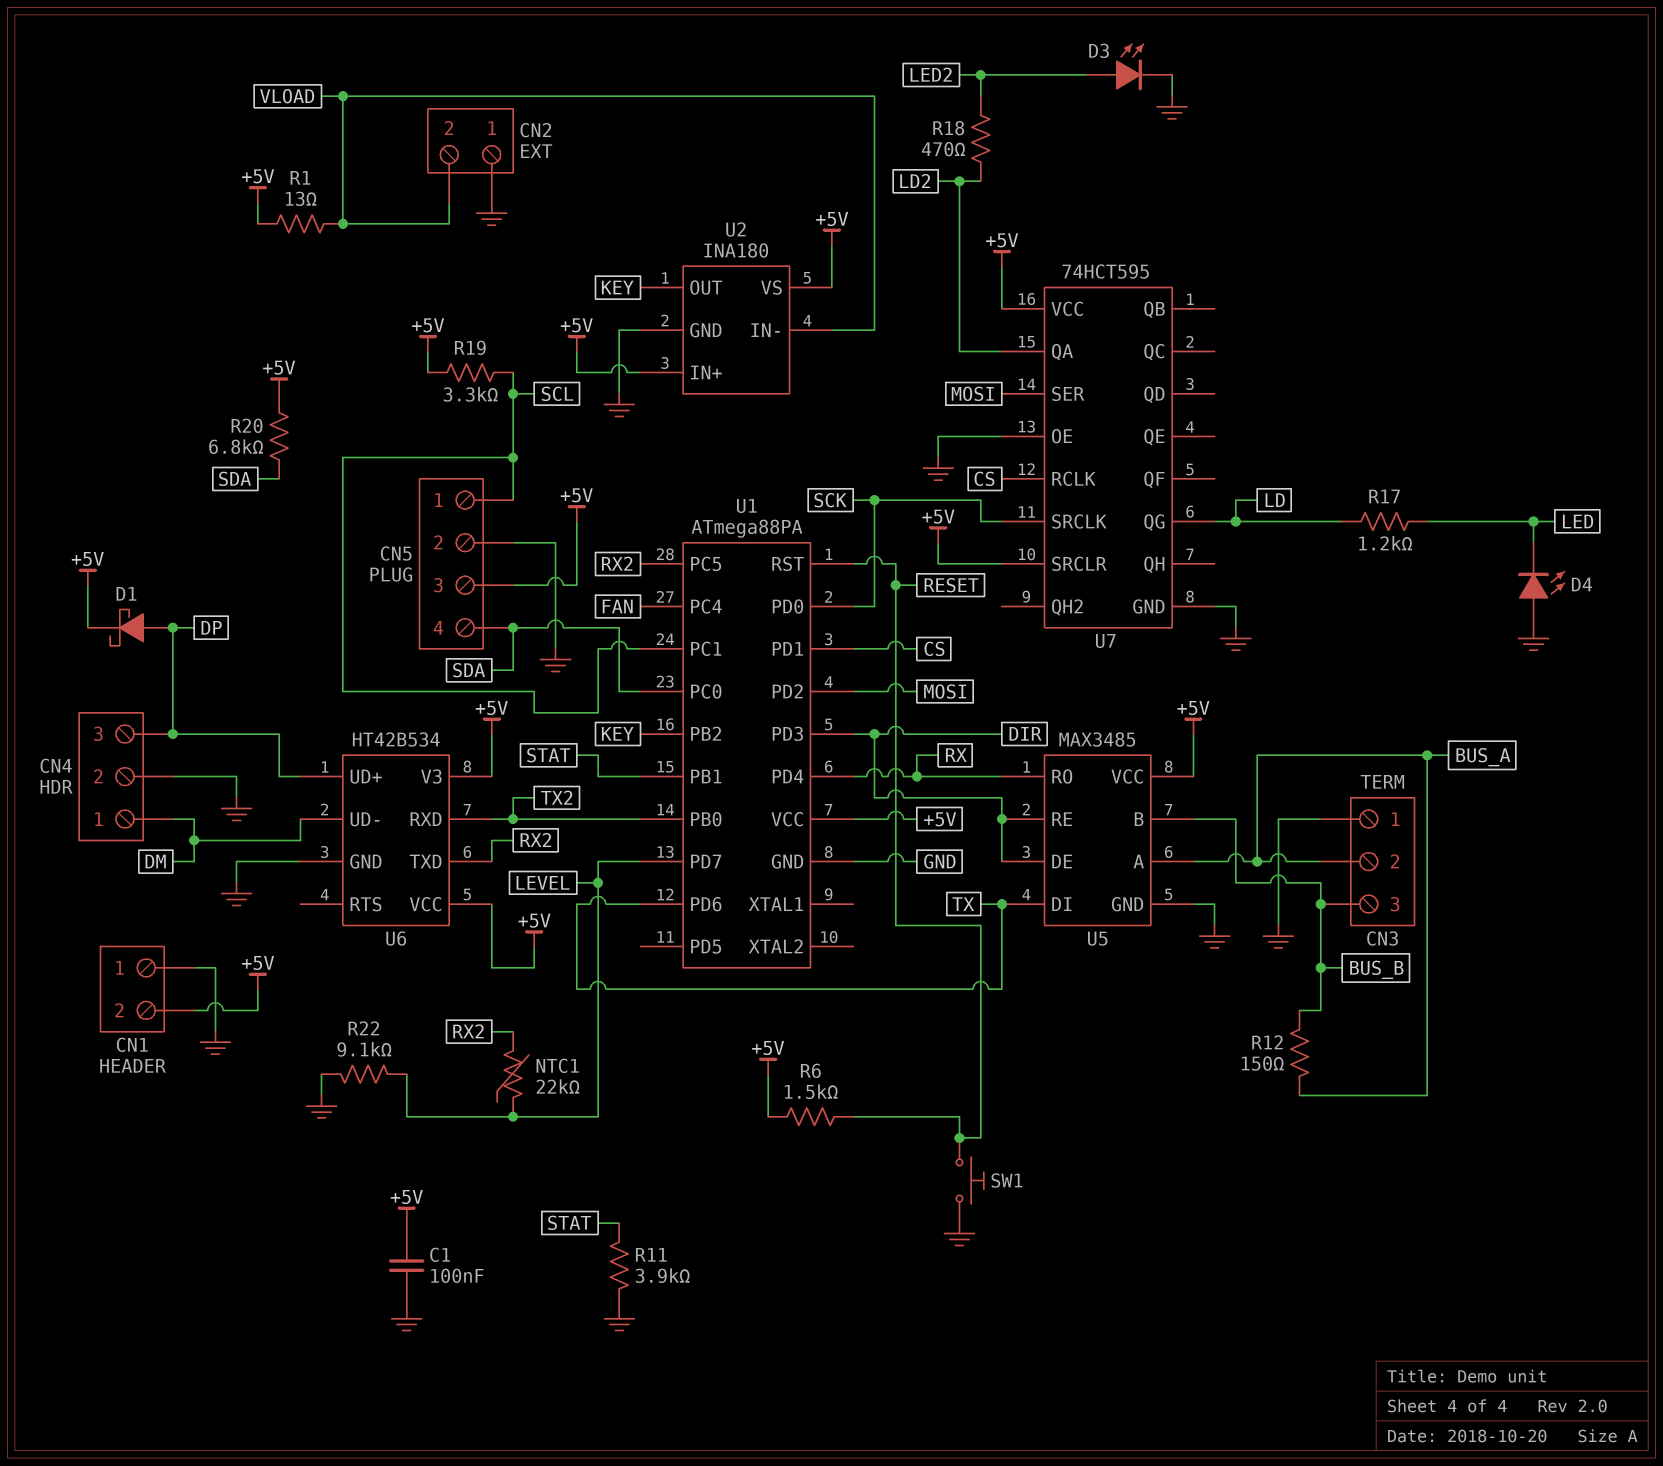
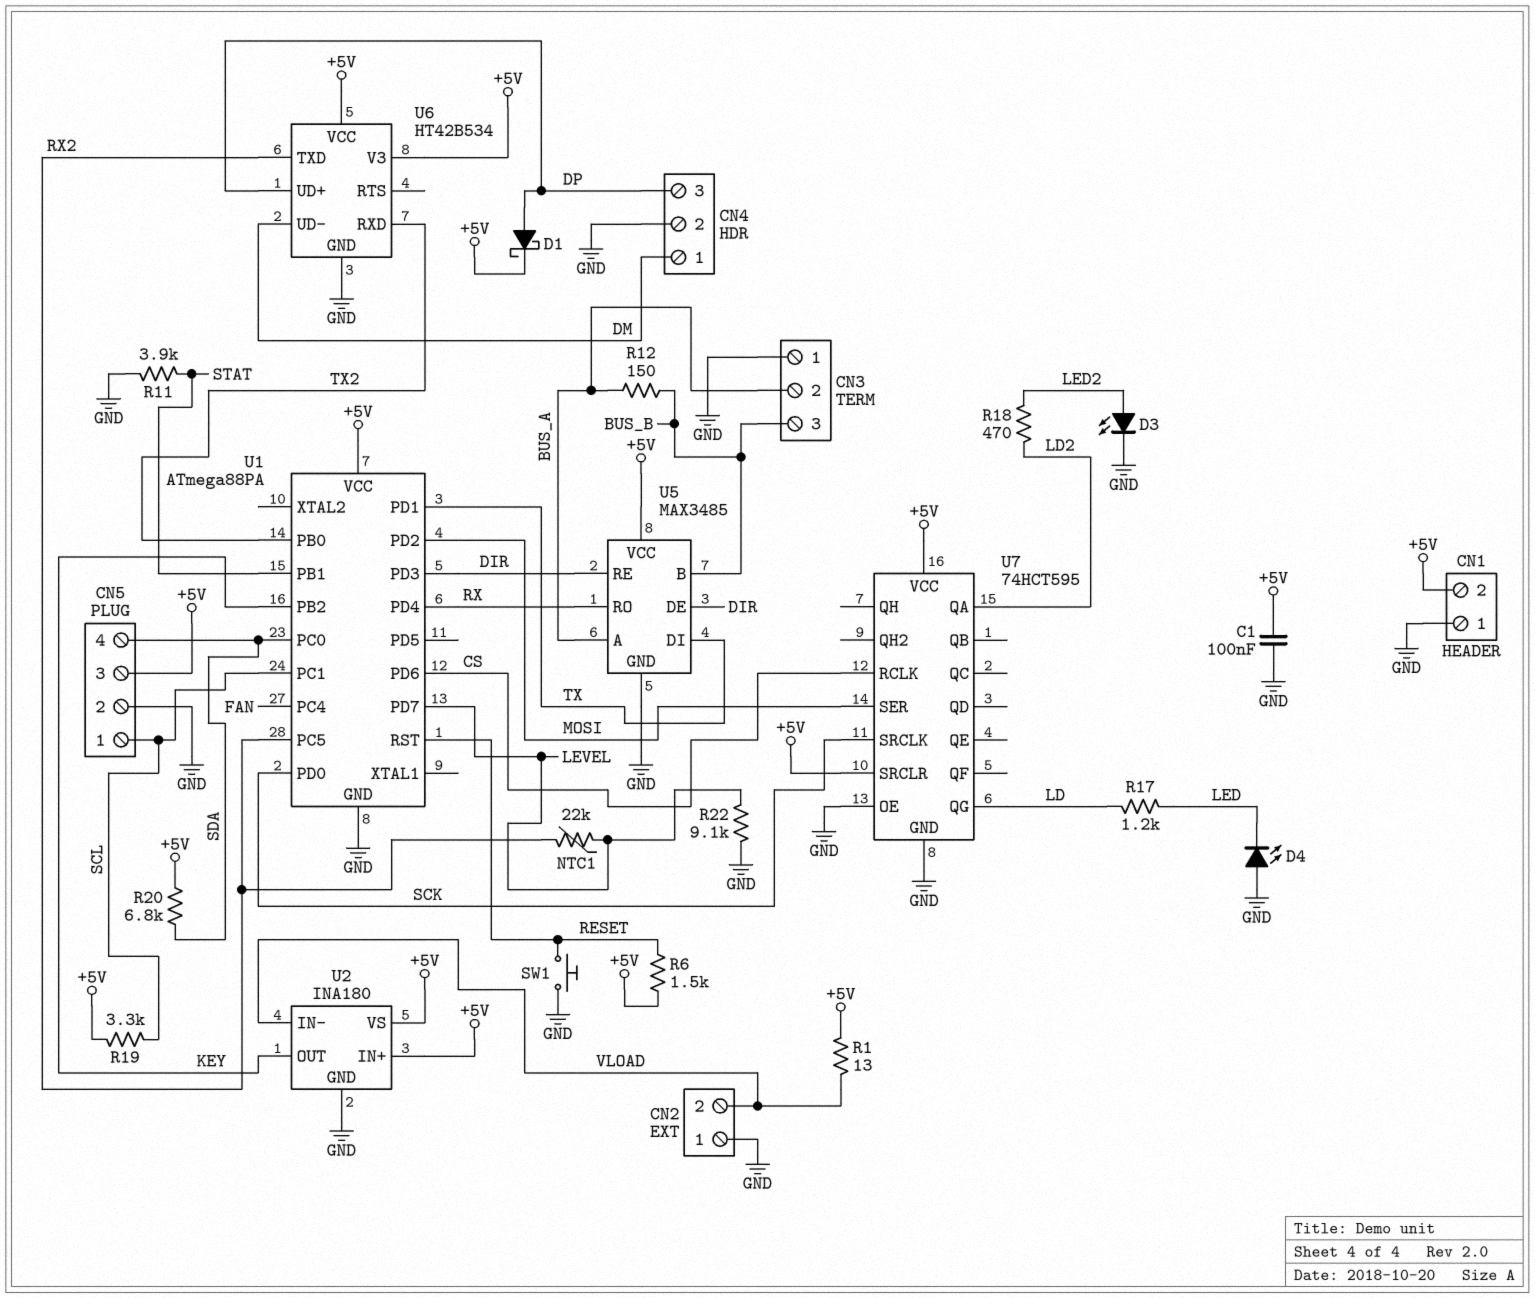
U1 pin PD1: CS -> TX
U1 pin PD6: TX -> CS

